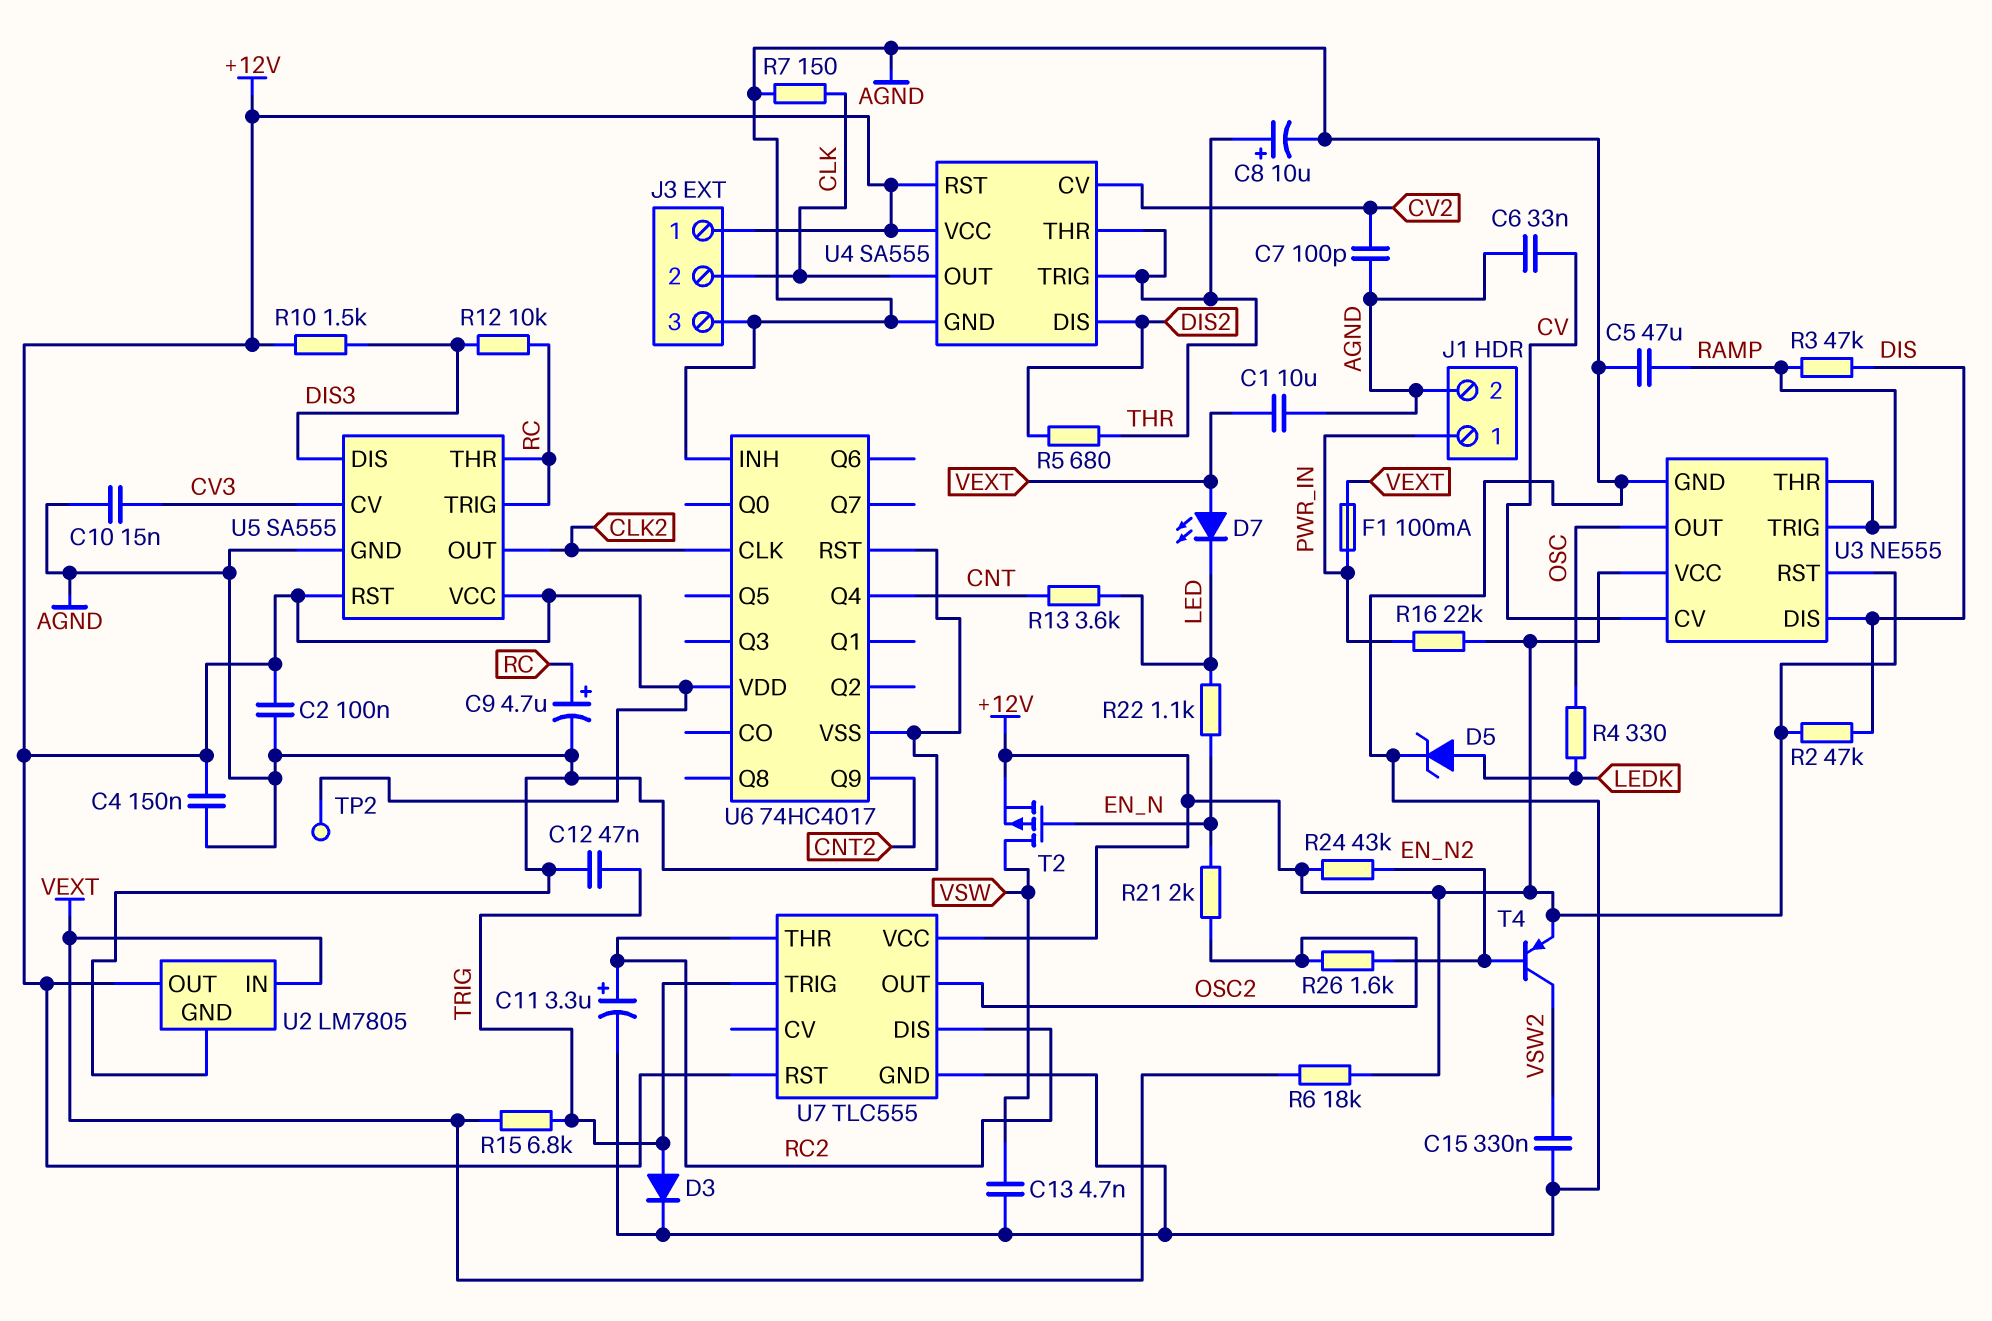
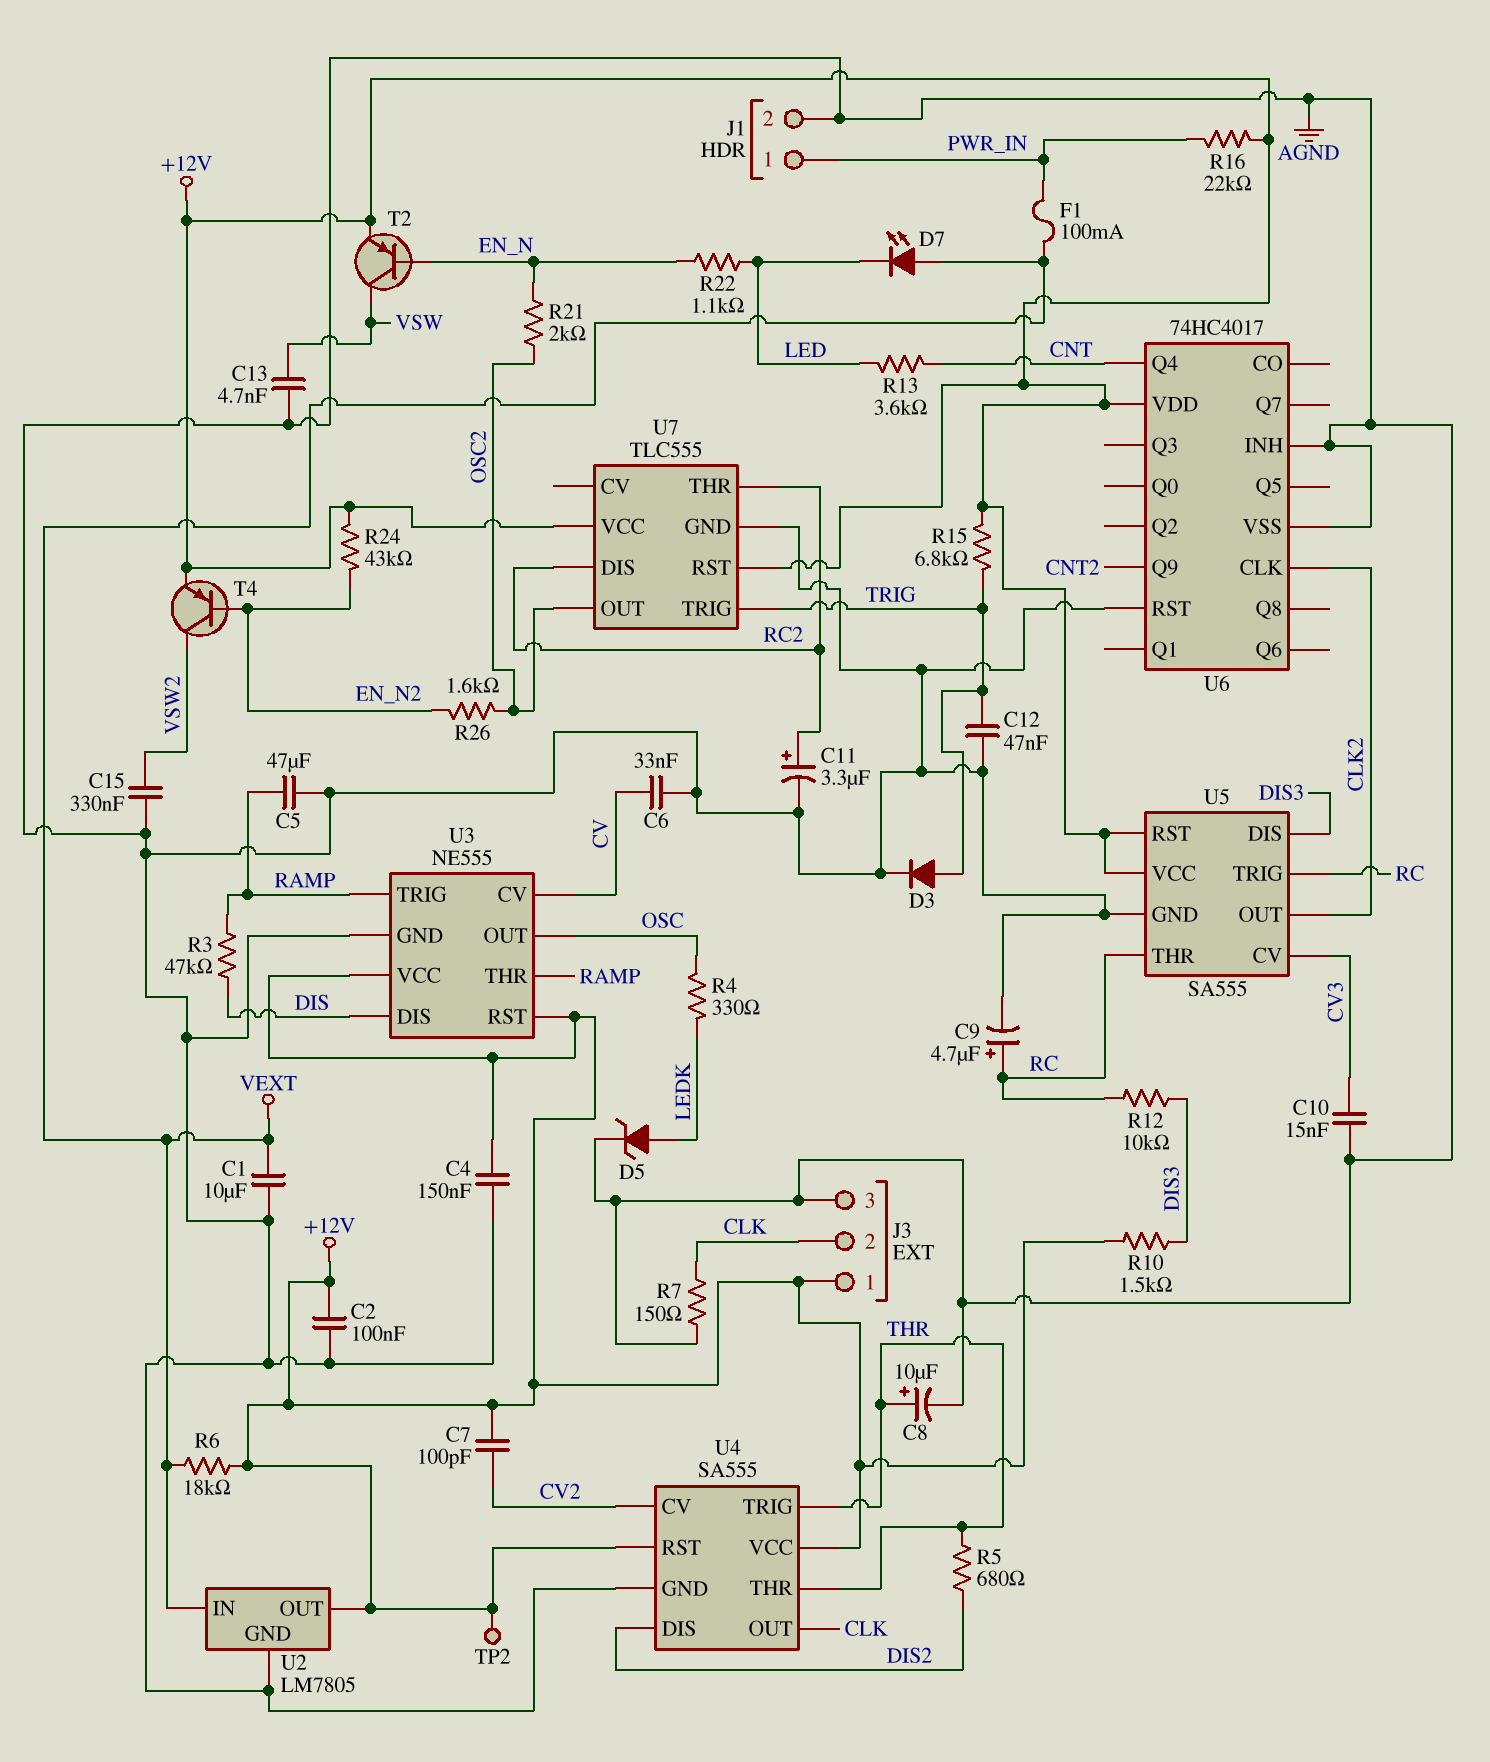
C7: 100pF (AGND, CV2) -> 100pF (+12V, CV2)
R2: 47k (+12V, DIS) -> none
R15: 6.8k (TRIG, VEXT) -> 6.8k (+12V, TRIG)
T2: PMOS (G EN_N, D VSW, S +12V) -> PNP (B EN_N, C VSW, E +12V)

